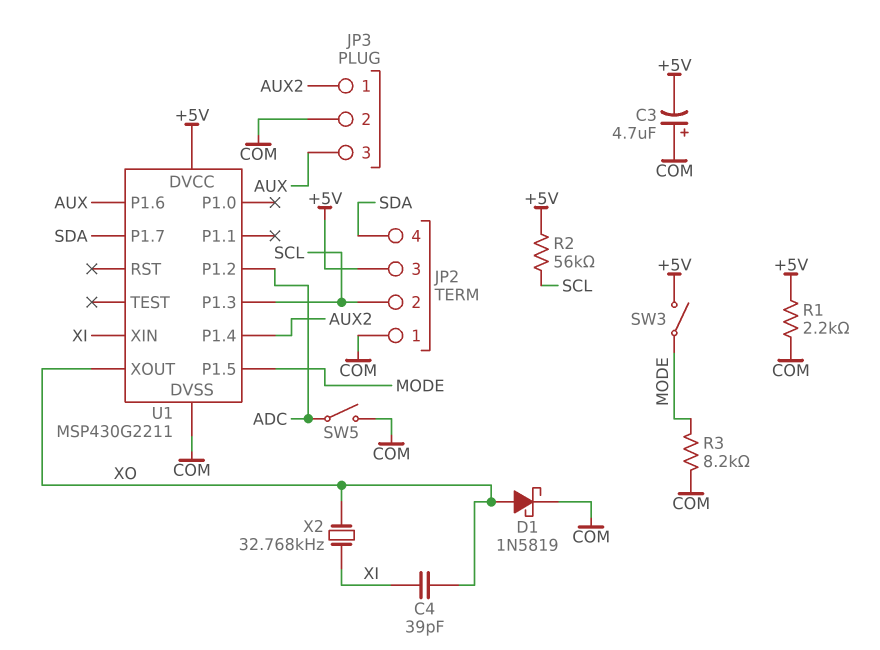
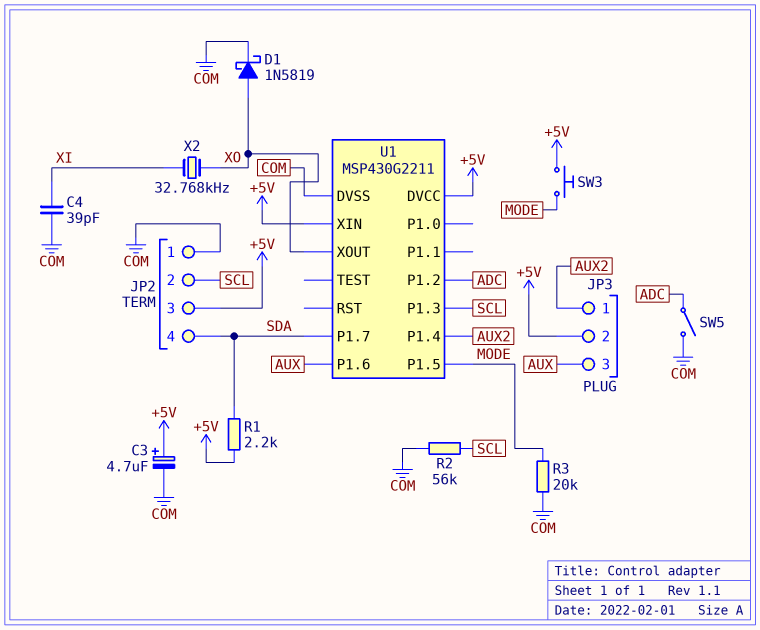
C3: 4.7uF (plus COM, minus +5V) -> 4.7uF (plus +5V, minus COM)
C4: 39pF (XI, XO) -> 39pF (COM, XI)
JP3 pin 2: COM -> +5V
R1: 2.2k (+5V, COM) -> 2.2k (+5V, SDA)
R2: 56k (+5V, SCL) -> 56k (COM, SCL)
R3: 8.2k (COM, MODE) -> 20k (COM, MODE)
SW3: switch (+5V, MODE) -> button (+5V, MODE)
U1 pin XIN: XI -> +5V

